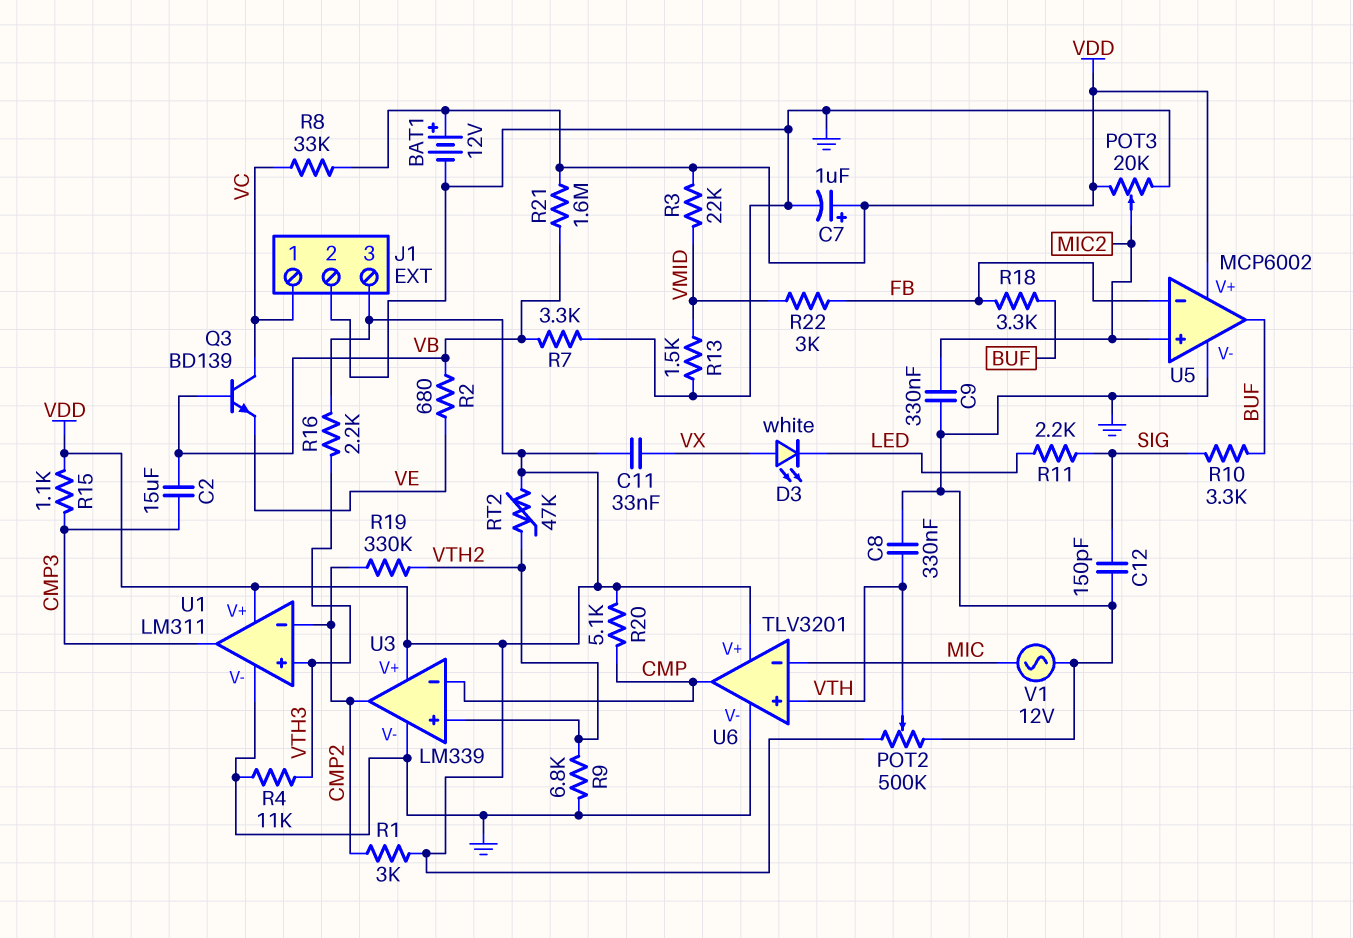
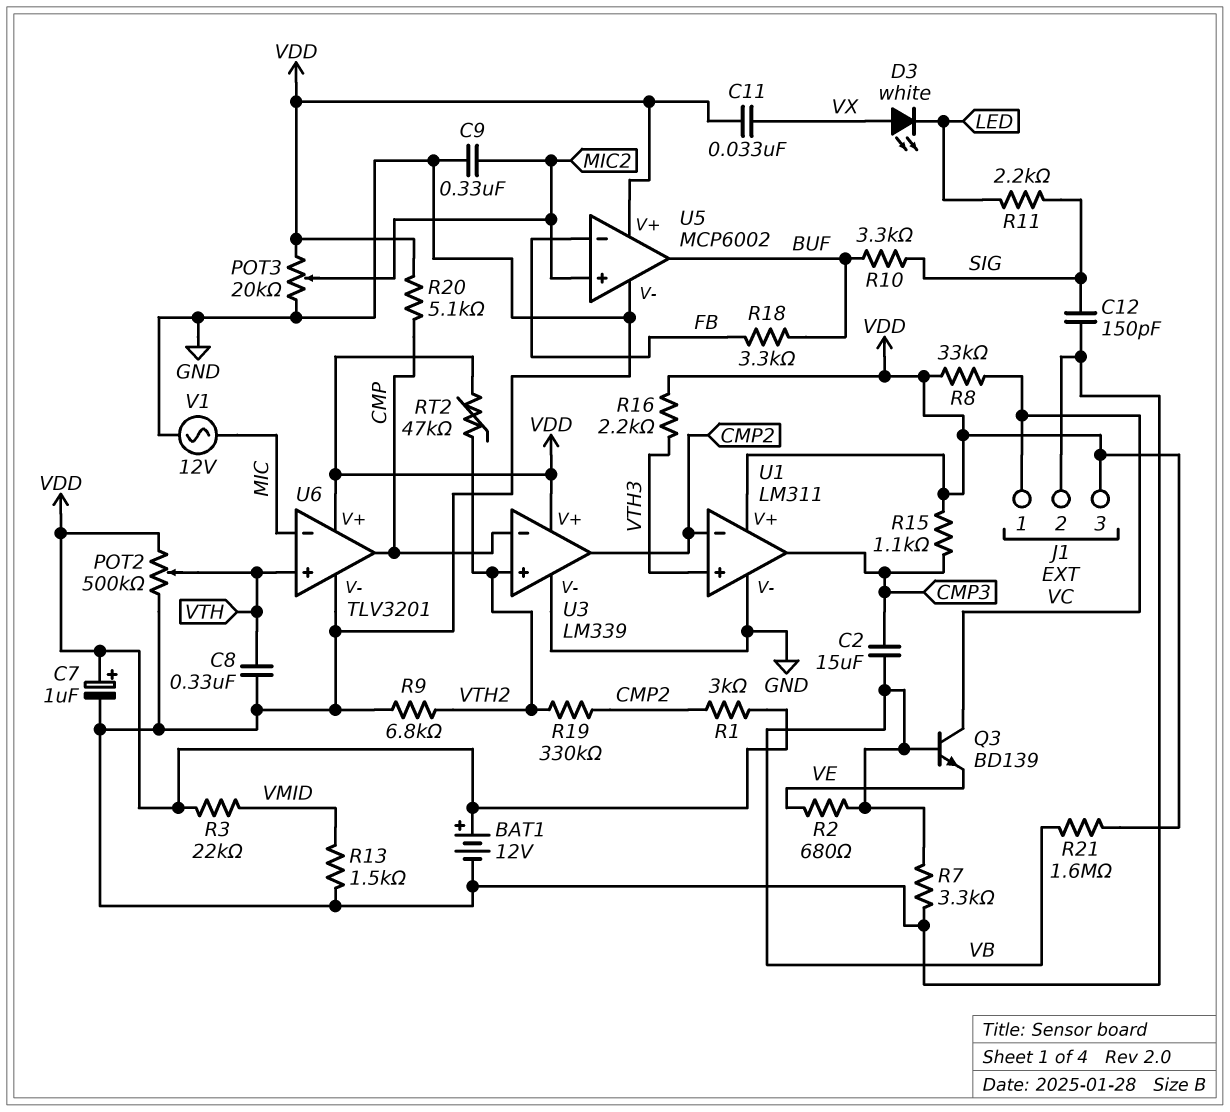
R4: 11k (GND, VTH3) -> none
R22: 3k (FB, VMID) -> none

